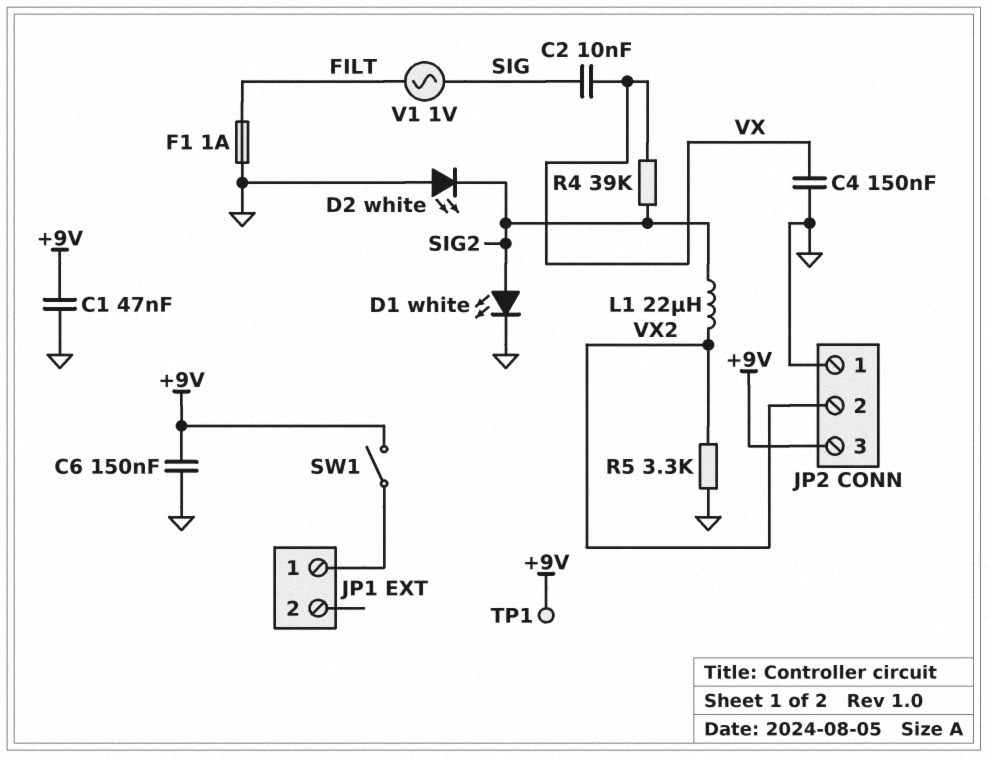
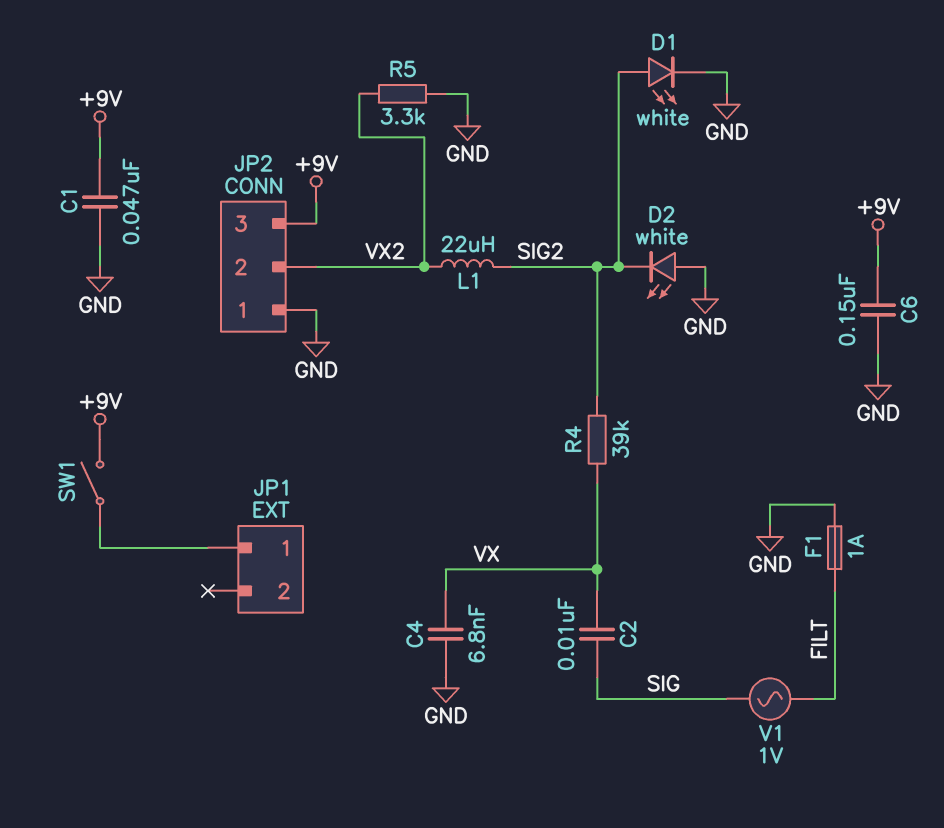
C4: 150nF (GND, VX) -> 6.8nF (GND, VX)
TP1: test point (+9V) -> none

